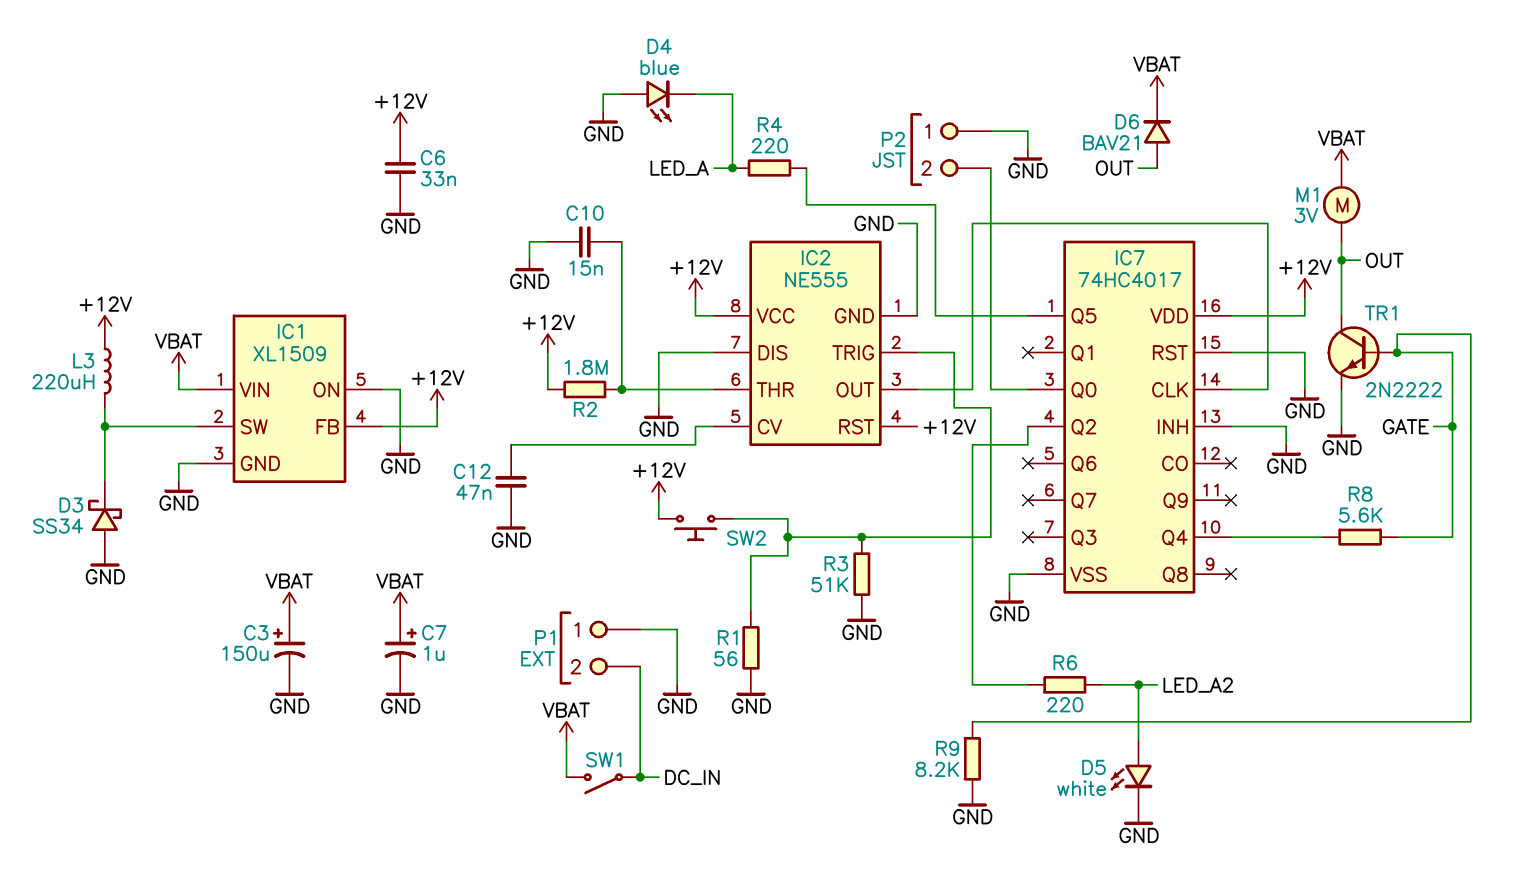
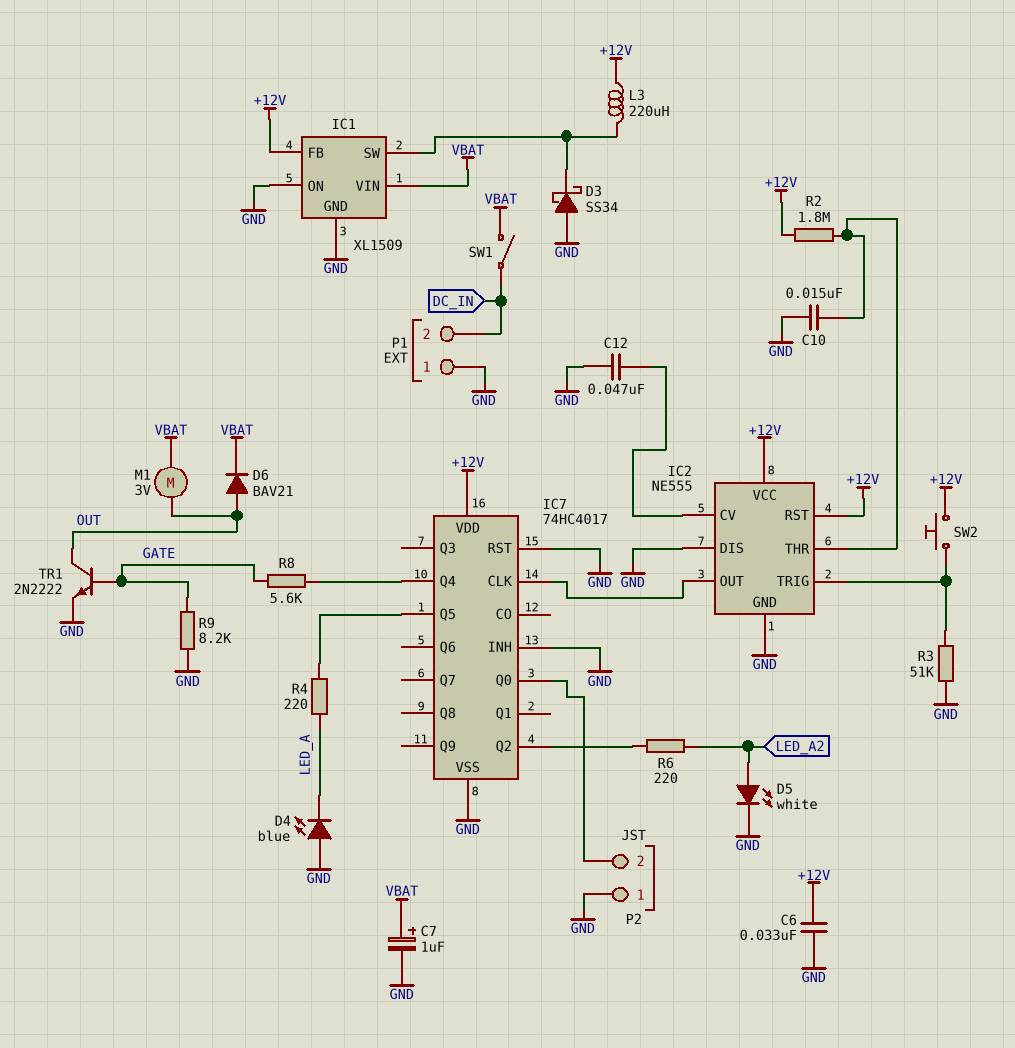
C3: 150uF (plus VBAT, minus GND) -> none
R1: 56 (GND, IC2/TRIG) -> none

